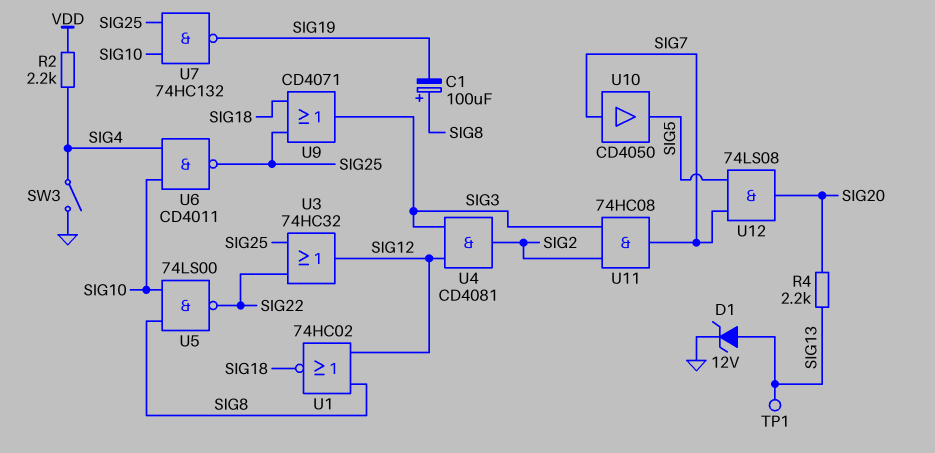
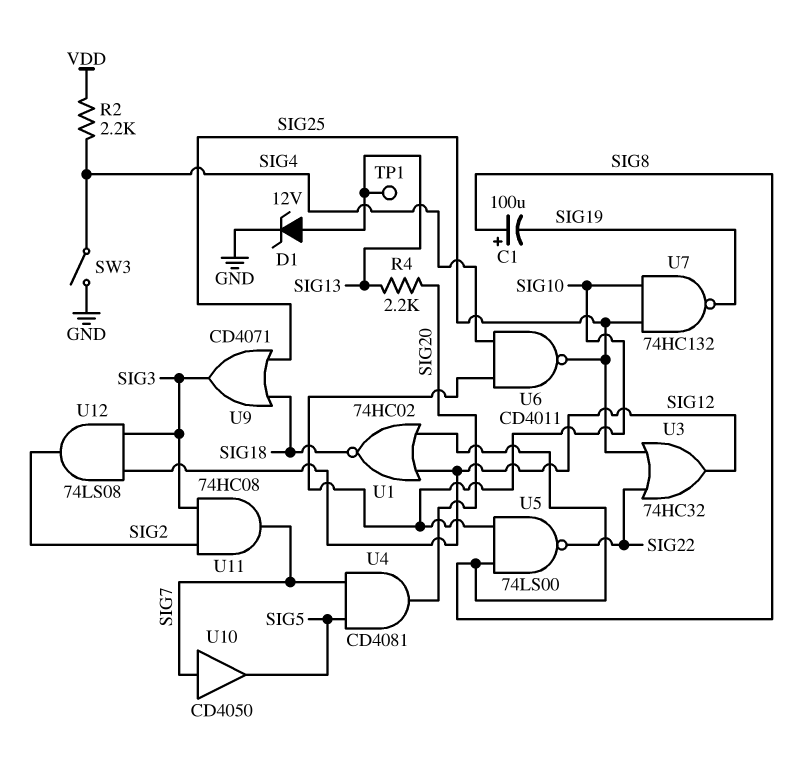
U4: AND CD4081 (in SIG3, in SIG12, out SIG2) -> AND CD4081 (in SIG5, in SIG7, out SIG20)
U12: AND 74LS08 (in SIG5, in SIG7, out SIG20) -> AND 74LS08 (in SIG3, in SIG12, out SIG2)

